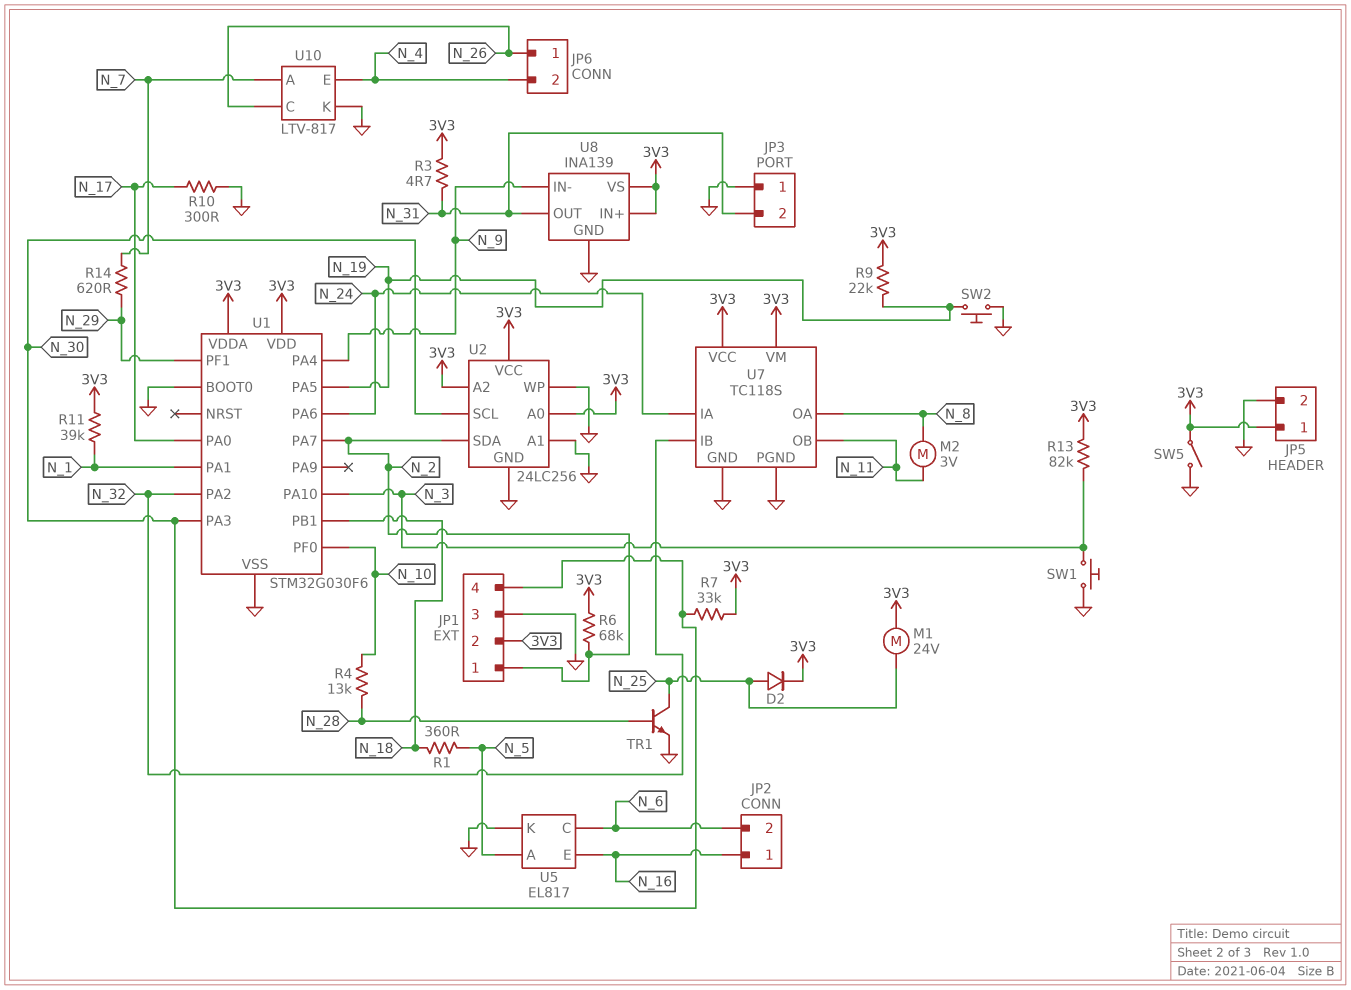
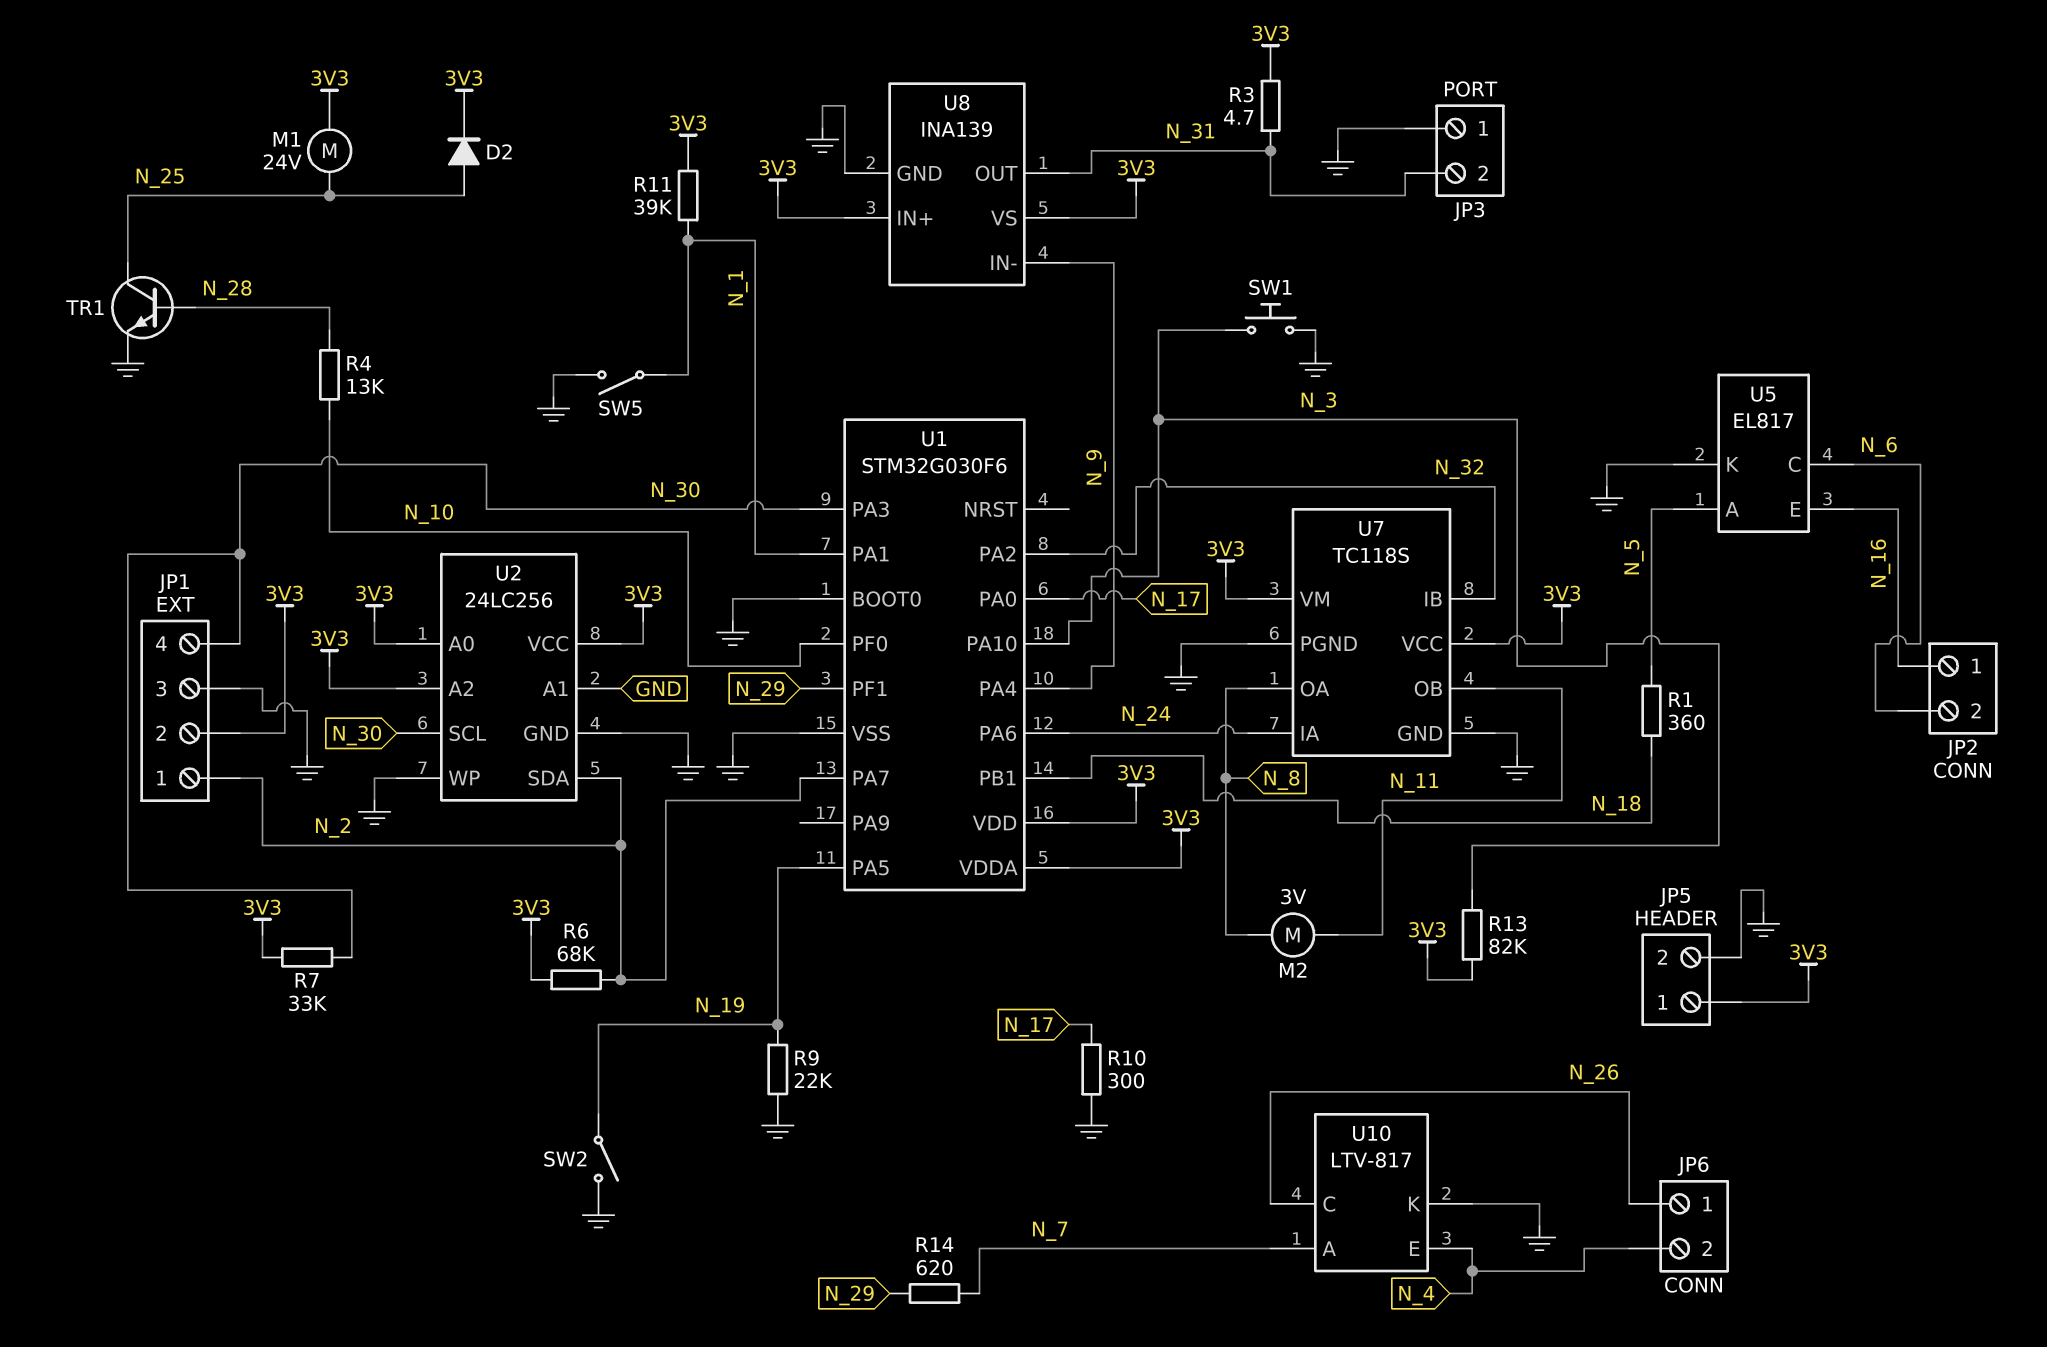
R9: 22k (3V3, N_19) -> 22k (GND, N_19)
SW2: button (GND, N_19) -> switch (GND, N_19)
SW5: switch (3V3, GND) -> switch (GND, N_1)

